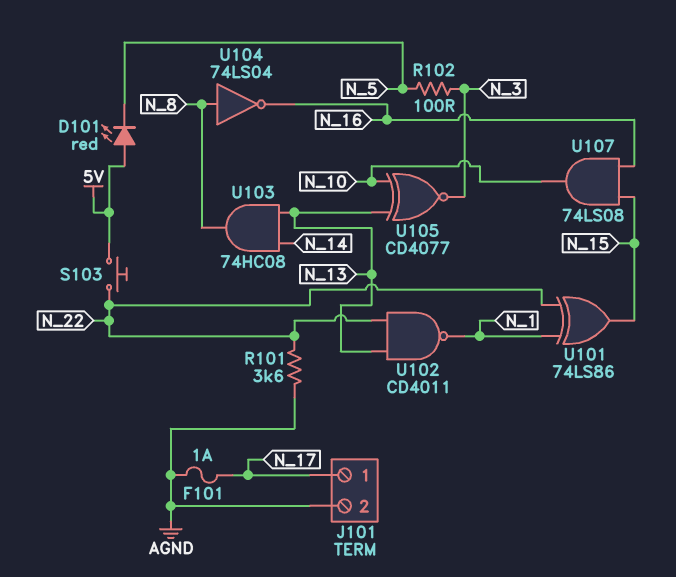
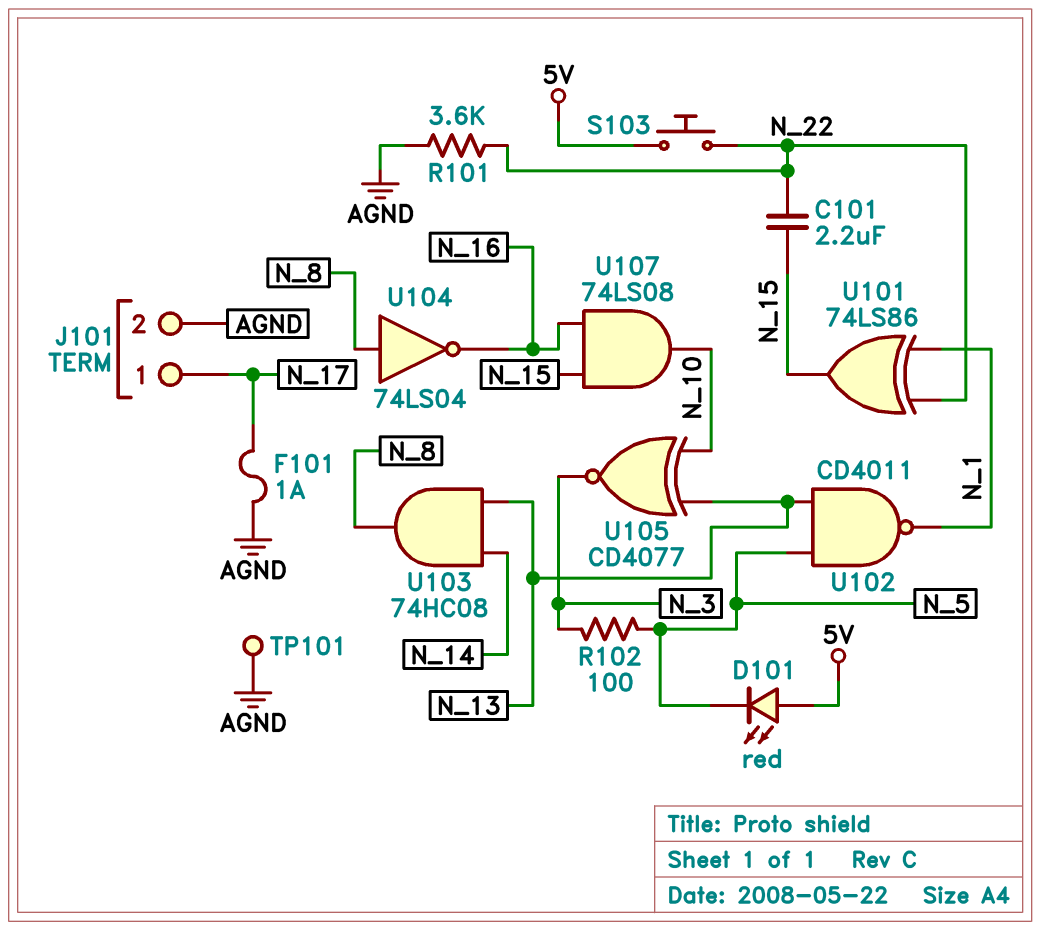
C101: none -> 2.2uF (N_15, N_22)
TP101: none -> test point (AGND)
U102: NAND CD4011 (in N_13, in N_22, out N_1) -> NAND CD4011 (in N_5, in N_13, out N_1)

